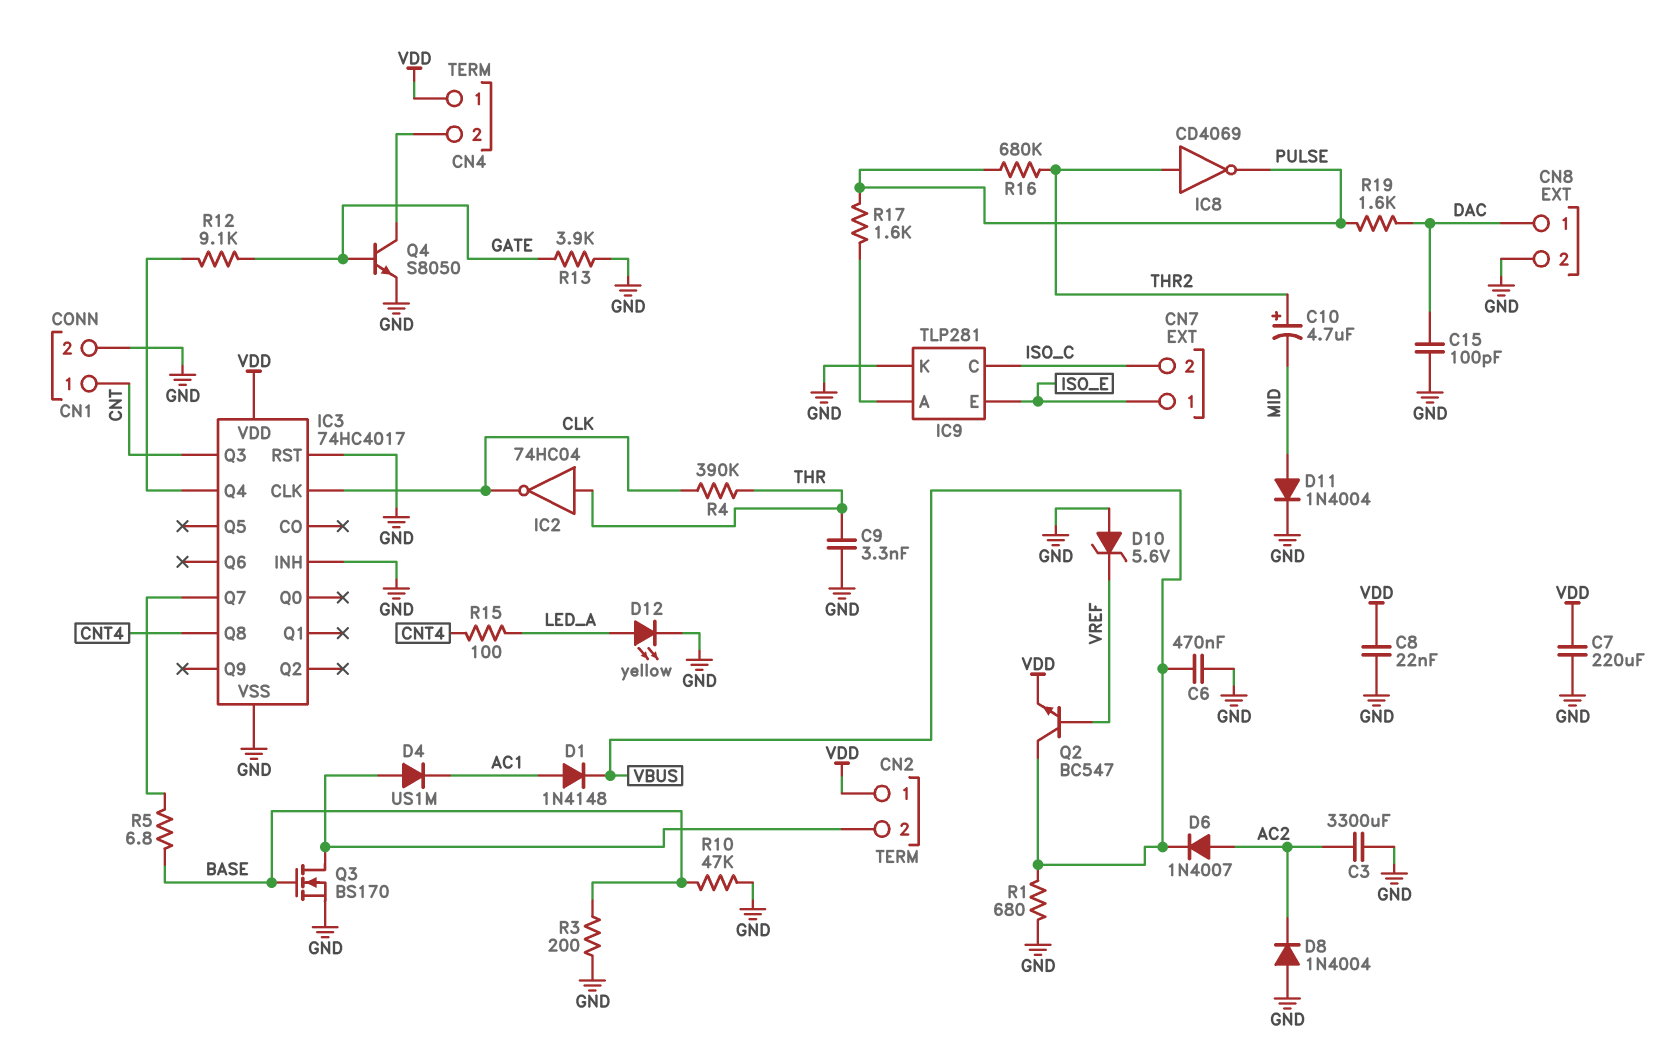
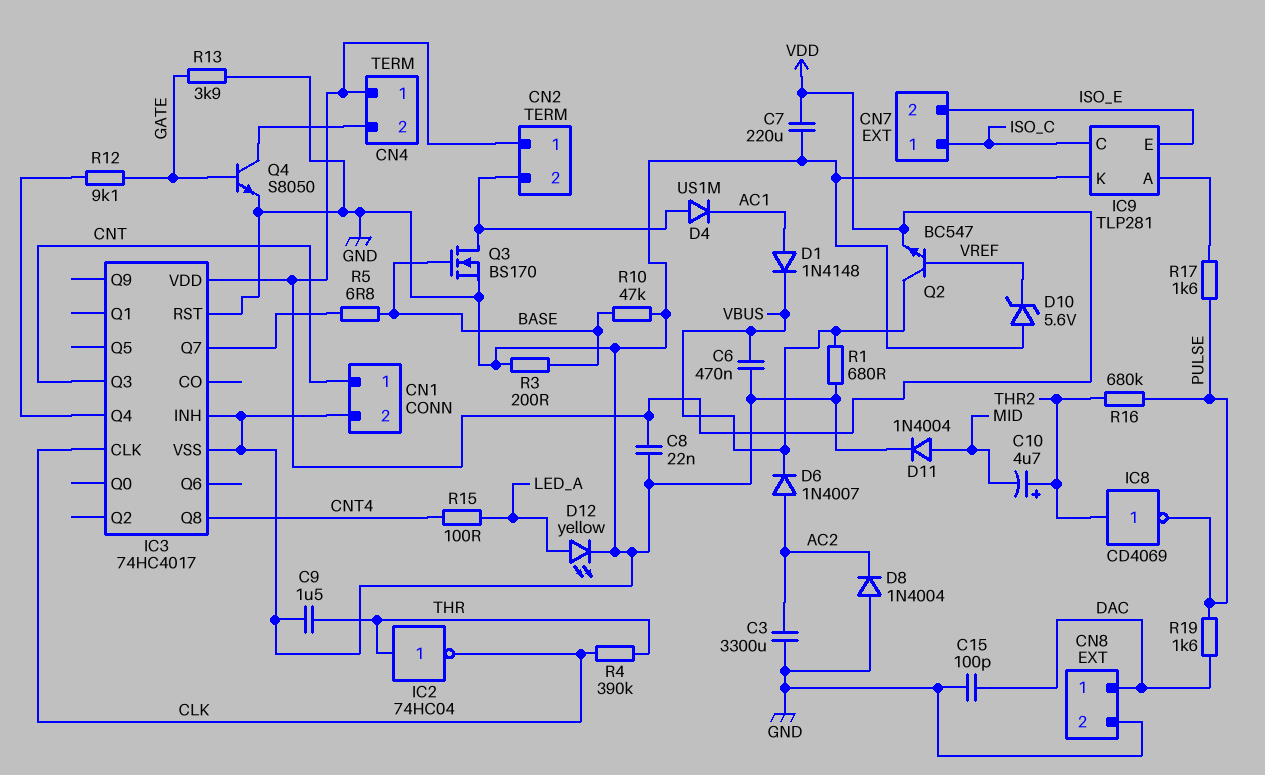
C9: 3.3nF (GND, THR) -> 1.5uF (GND, THR)
CN7 pin 1: ISO_E -> ISO_C
CN7 pin 2: ISO_C -> ISO_E

